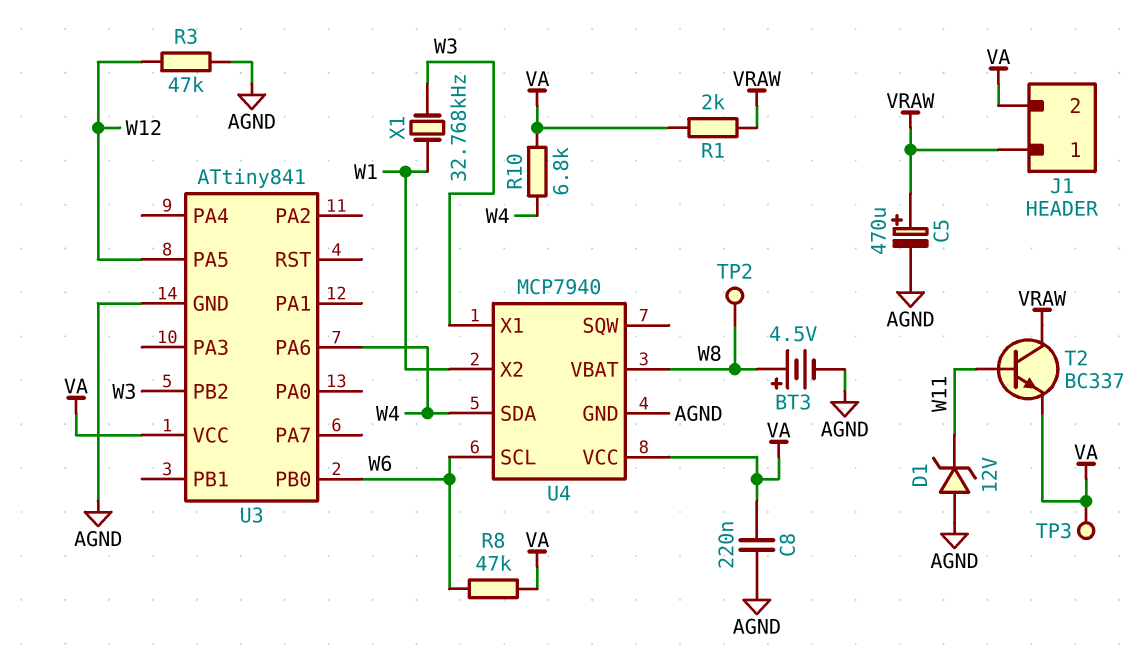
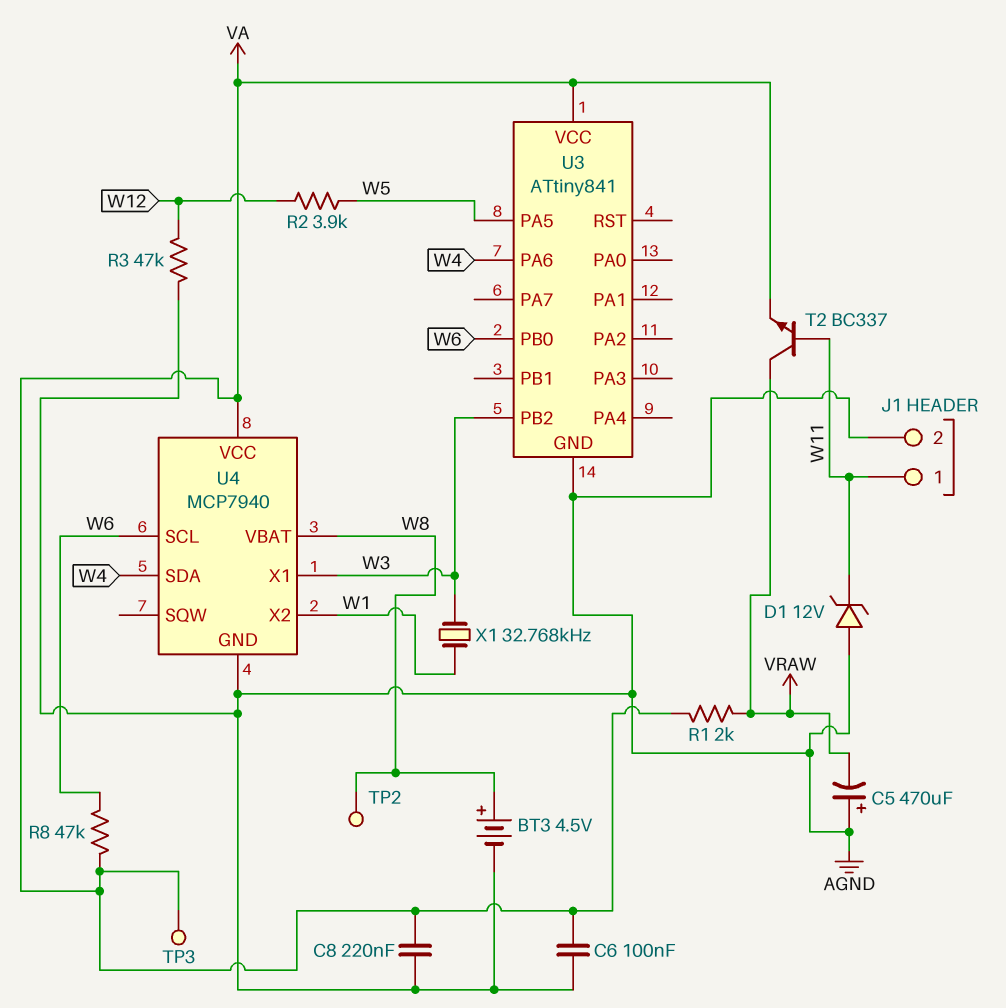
C5: 470uF (plus VRAW, minus AGND) -> 470uF (plus AGND, minus VRAW)
C6: none -> 100nF (AGND, VA)
J1 pin 1: VRAW -> W11
J1 pin 2: VA -> AGND
R2: none -> 3.9k (W5, W12)
R10: 6.8k (VA, W4) -> none
U3 pin PA5: W12 -> W5

